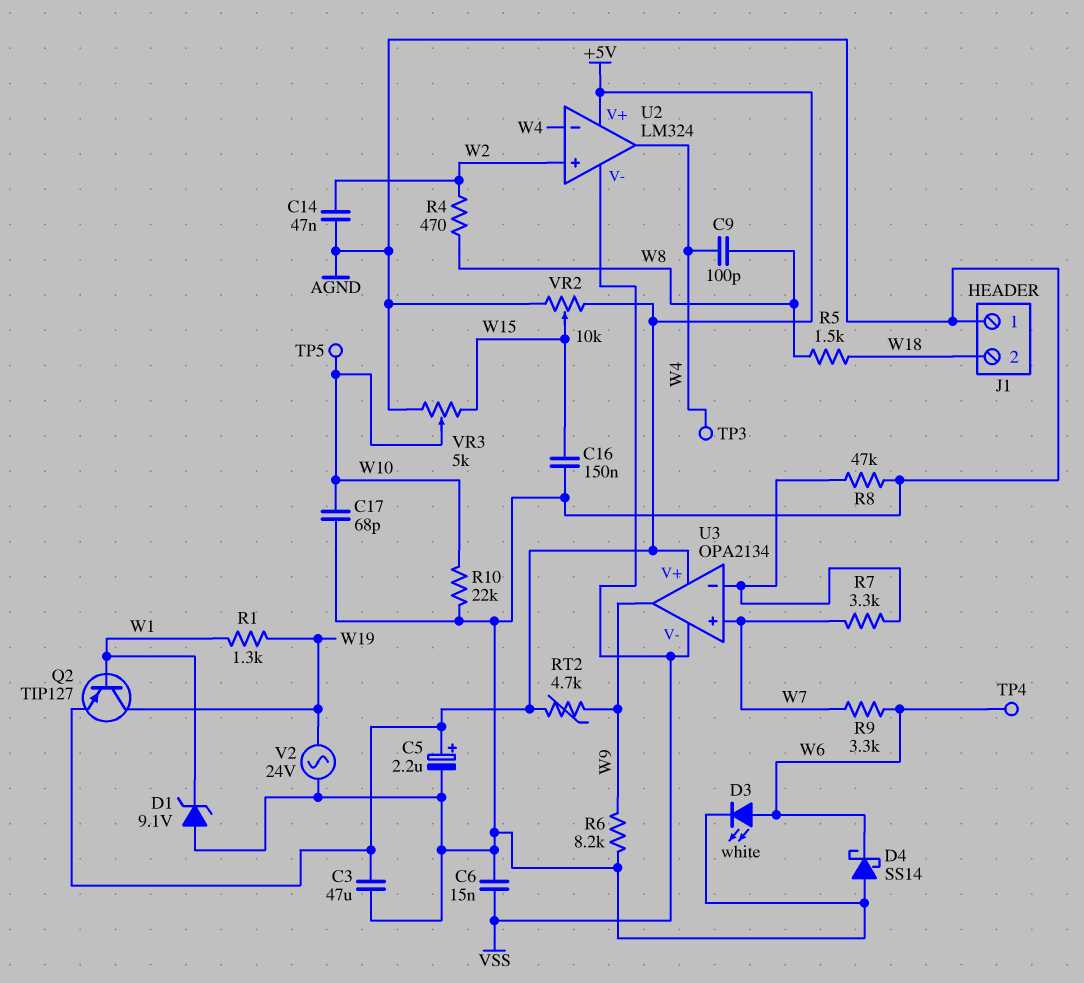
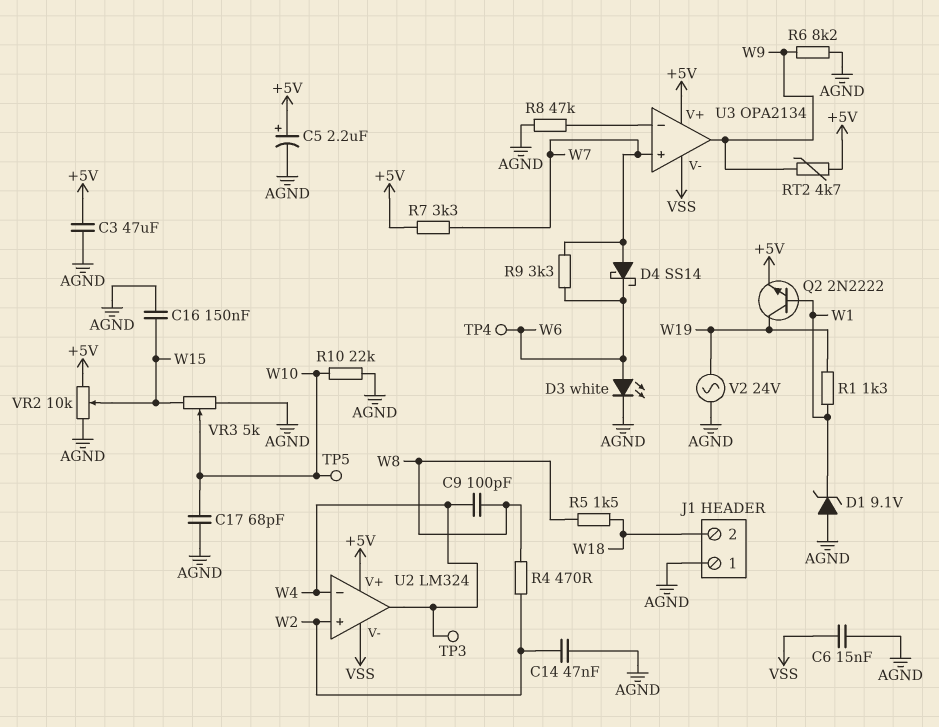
D4: schottky SS14 (A AGND, K W6) -> schottky SS14 (A W7, K W6)
Q2: PNP TIP127 (B W1, C W19, E +5V) -> NPN 2N2222 (B W1, C W19, E +5V)
R7: 3.3k (U3/in-, W7) -> 3.3k (+5V, W7)

